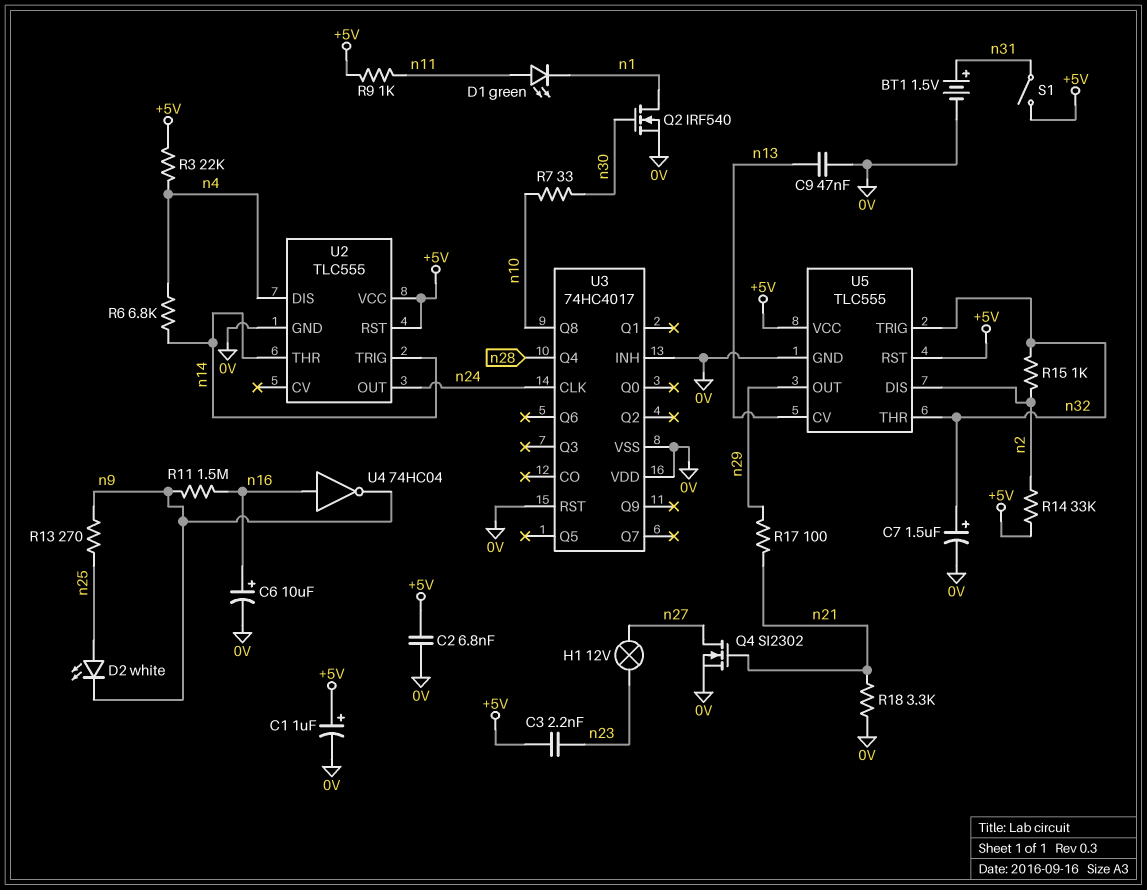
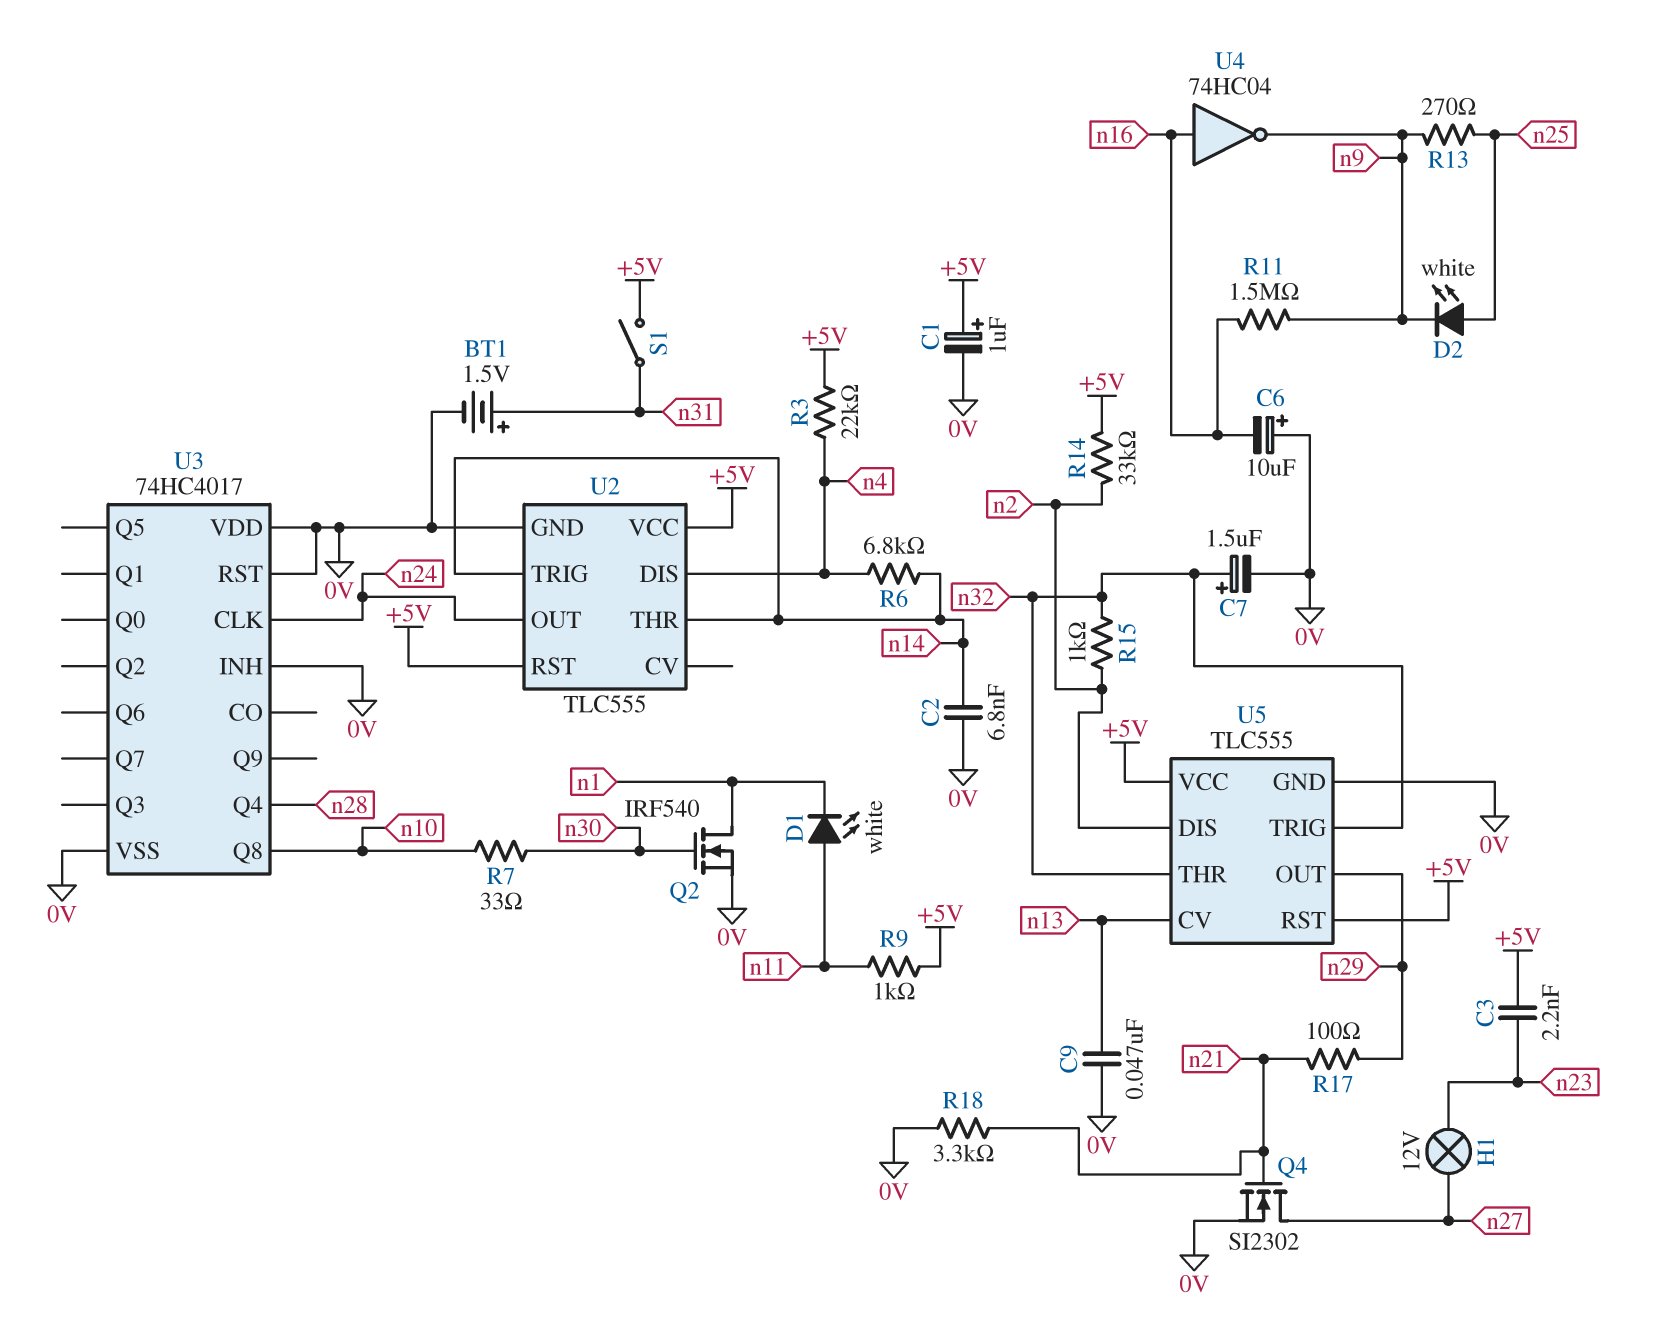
C2: 6.8nF (+5V, 0V) -> 6.8nF (0V, n14)
C6: 10uF (plus n16, minus 0V) -> 10uF (plus 0V, minus n16)
D1: LED green (A n11, K n1) -> LED white (A n11, K n1)

